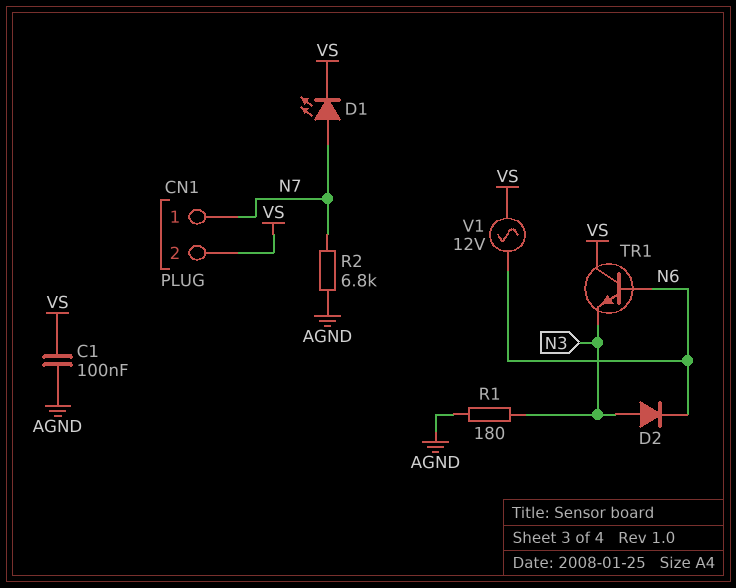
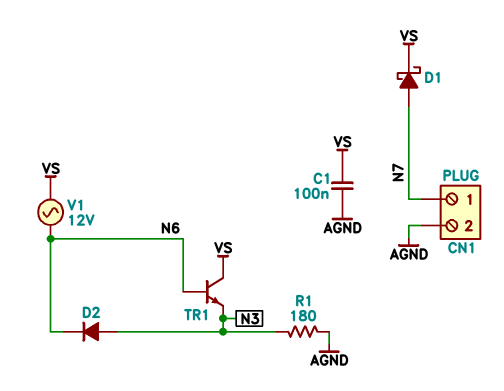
CN1 pin 2: VS -> AGND
D1: LED (A N7, K VS) -> schottky (A N7, K VS)
R2: 6.8k (AGND, N7) -> none

